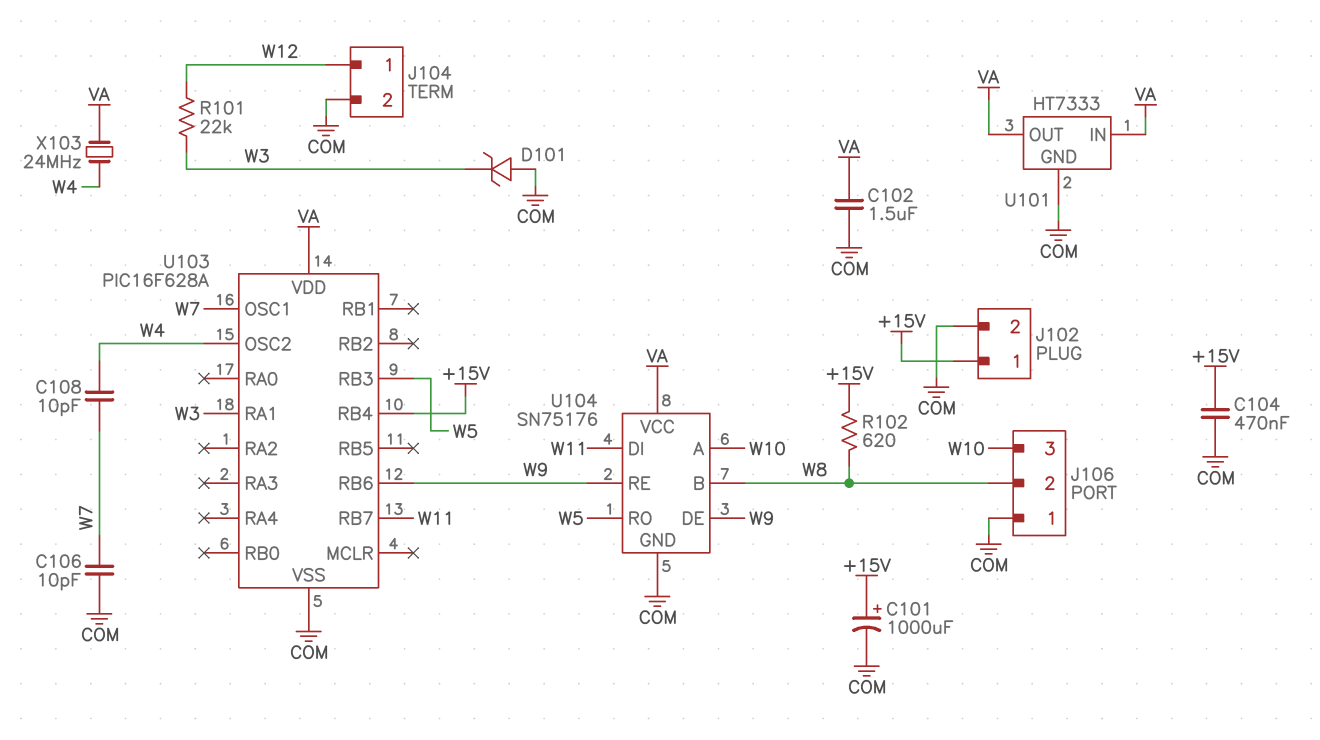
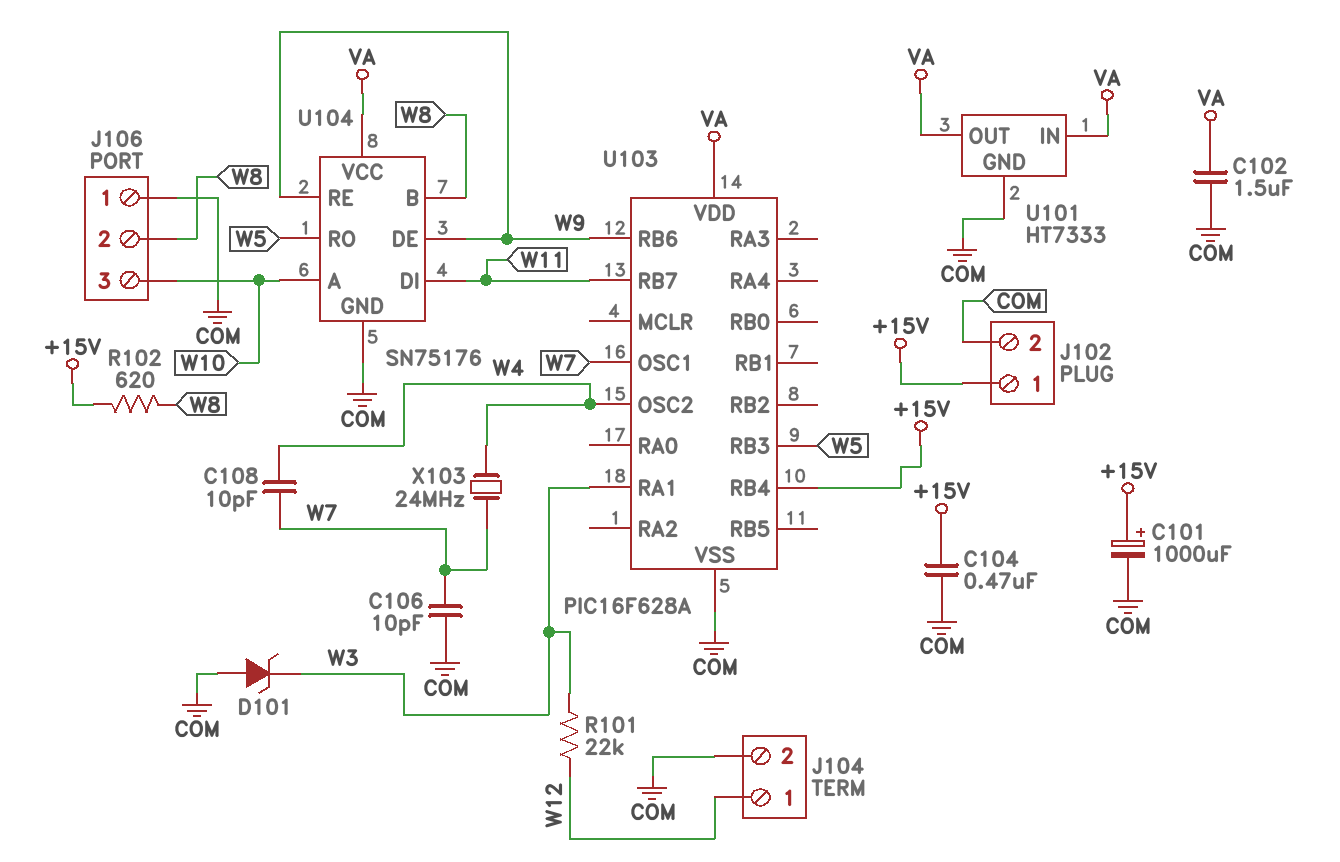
X103: 24MHz (VA, W4) -> 24MHz (W4, W7)

